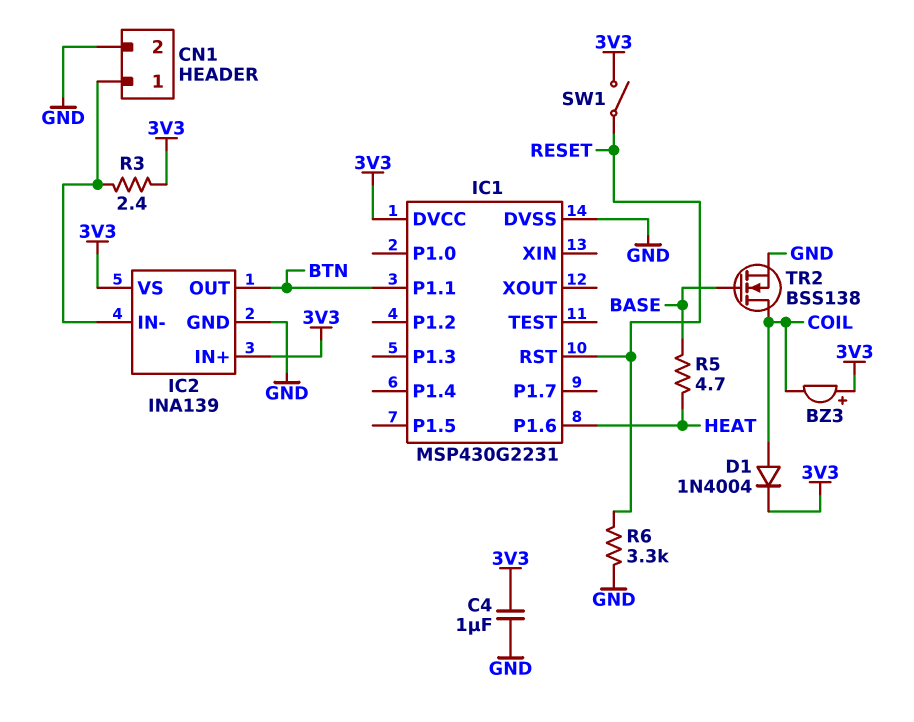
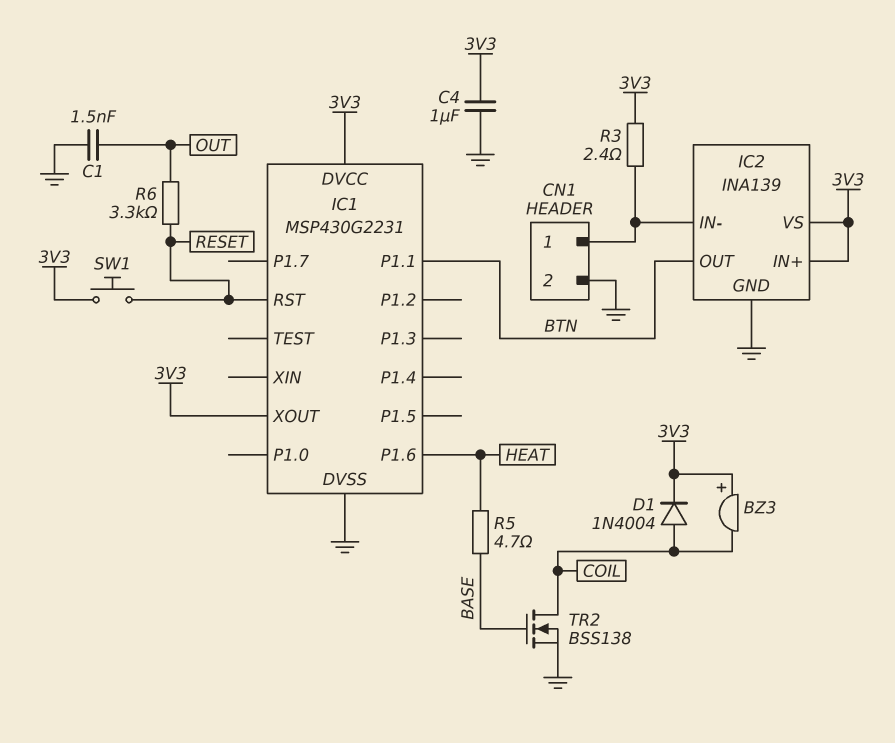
C1: none -> 1.5nF (GND, OUT)
IC1 pin XOUT: none -> 3V3
R6: 3.3k (GND, RESET) -> 3.3k (OUT, RESET)
SW1: switch (3V3, RESET) -> button (3V3, RESET)

